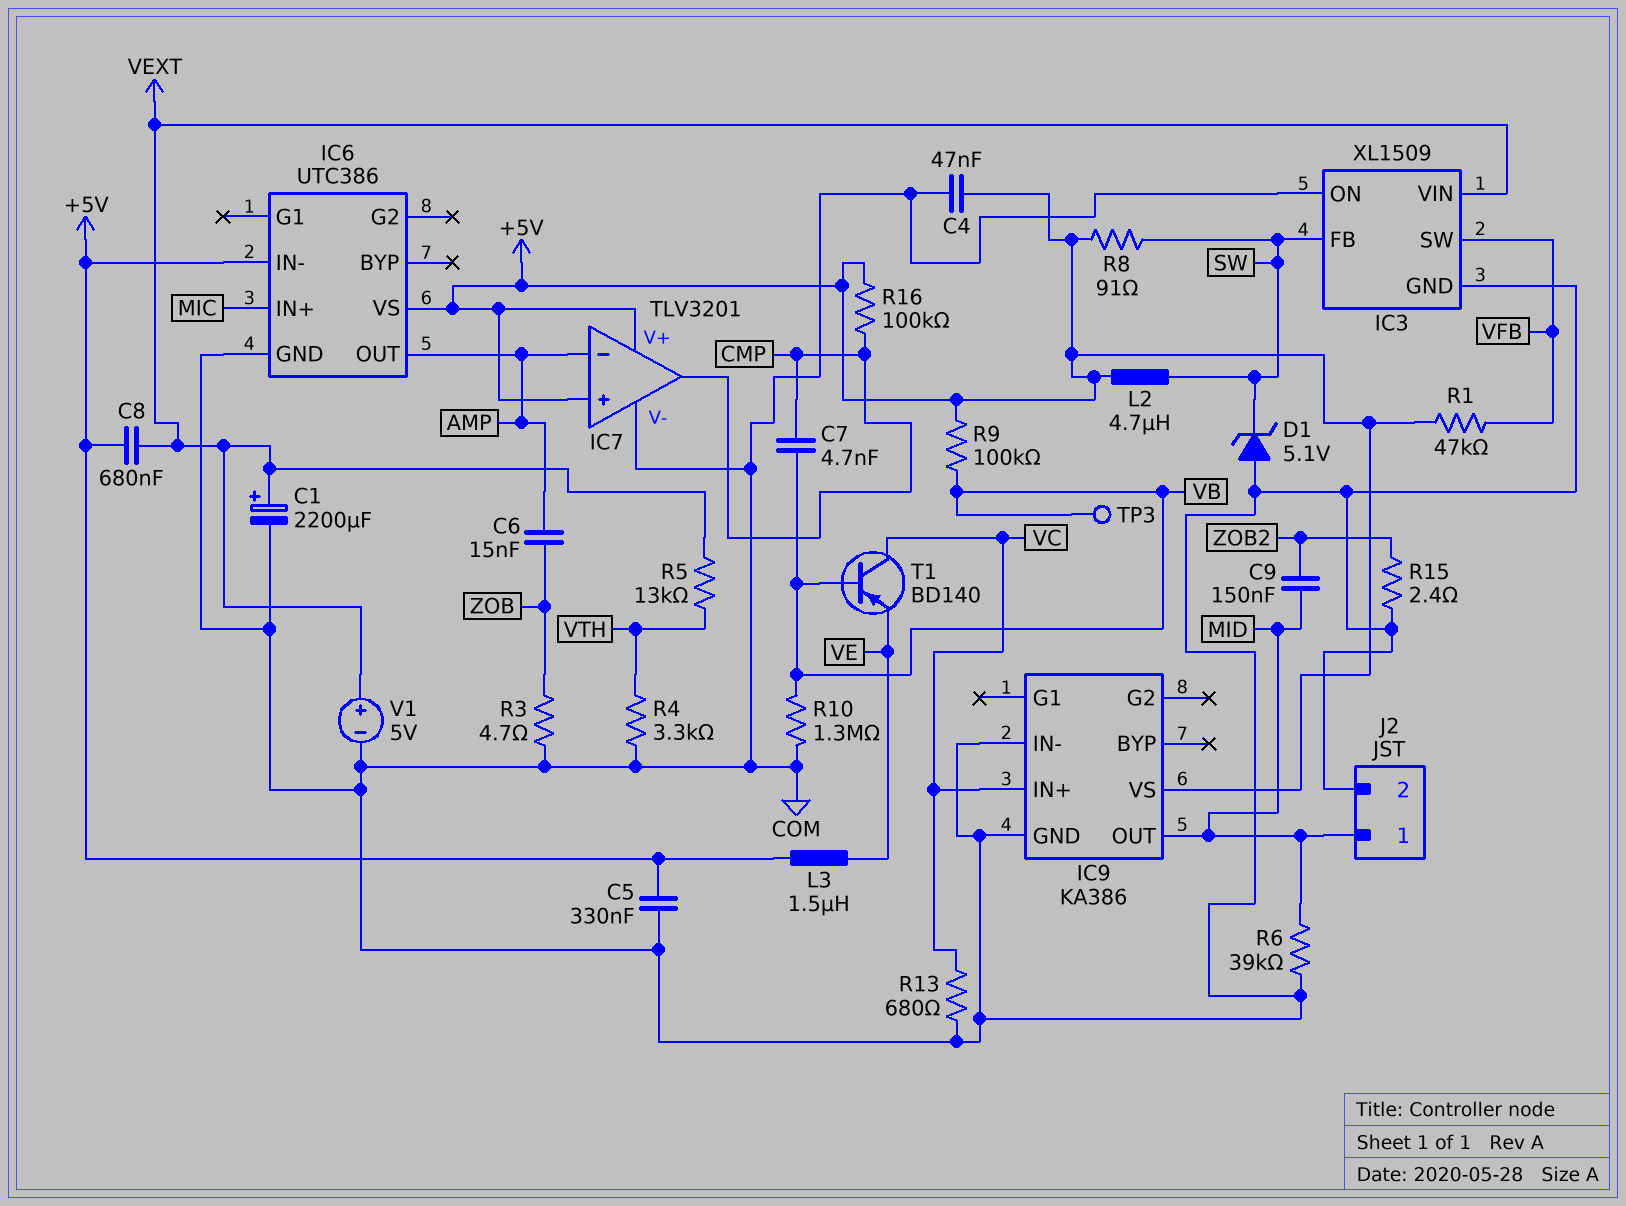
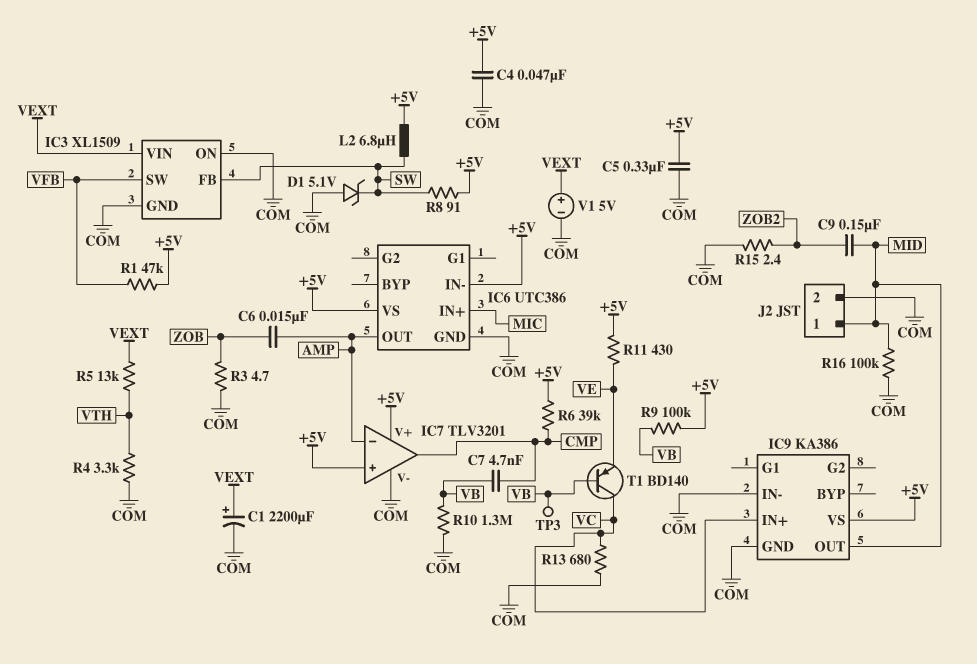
C8: 680nF (+5V, VEXT) -> none
L2: 4.7uH (+5V, SW) -> 6.8uH (+5V, SW)
L3: 1.5uH (+5V, VE) -> none
R6: 39k (COM, MID) -> 39k (+5V, CMP)
R11: none -> 430 (+5V, VE)
R16: 100k (+5V, CMP) -> 100k (COM, MID)

